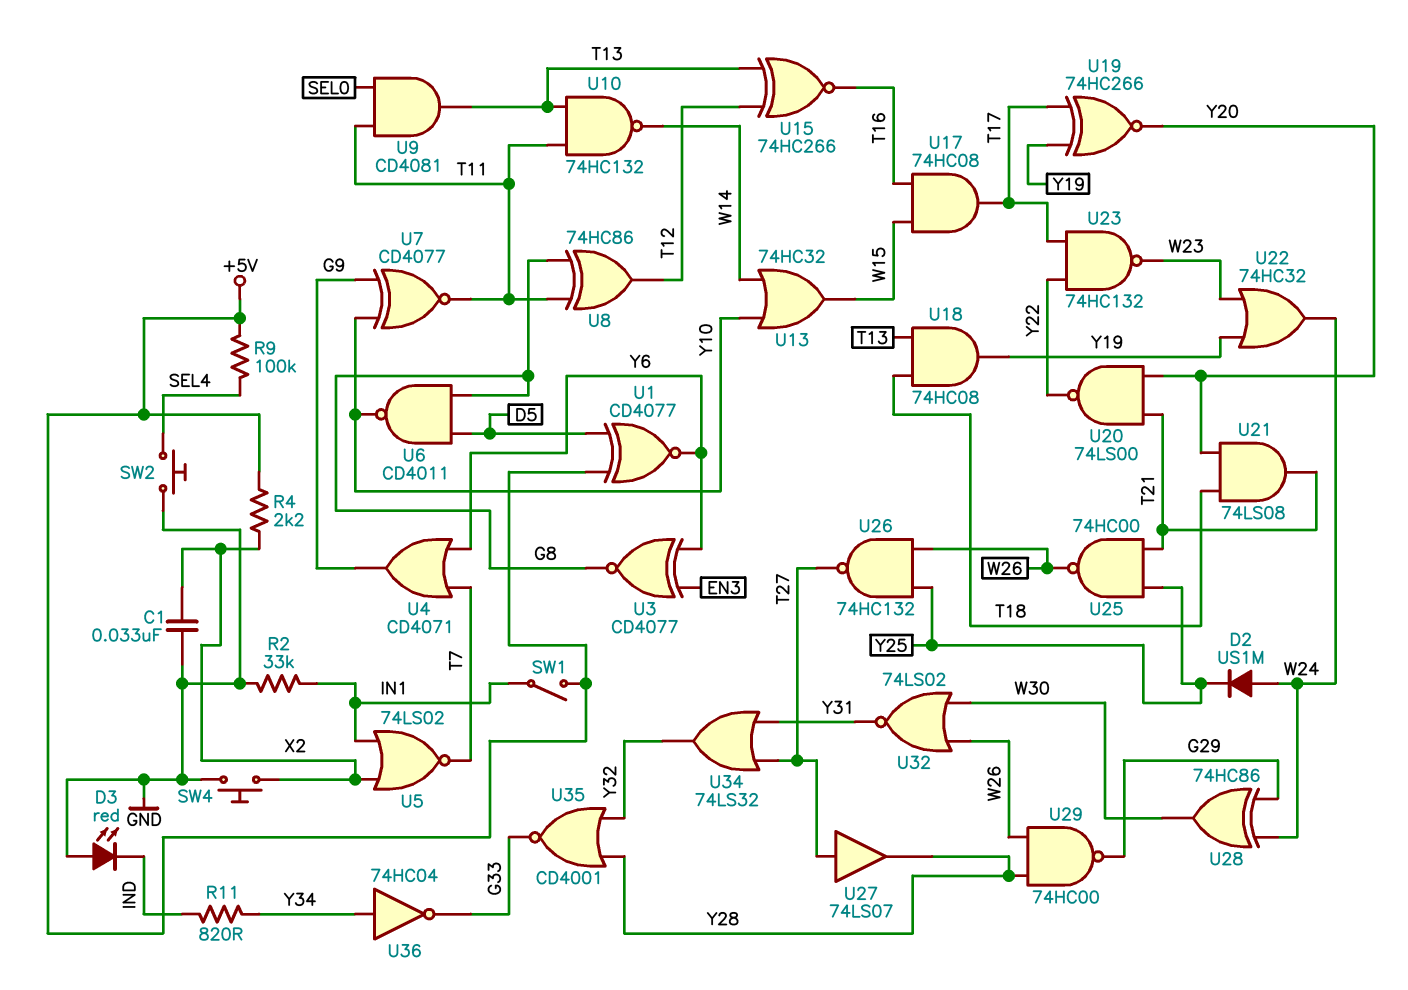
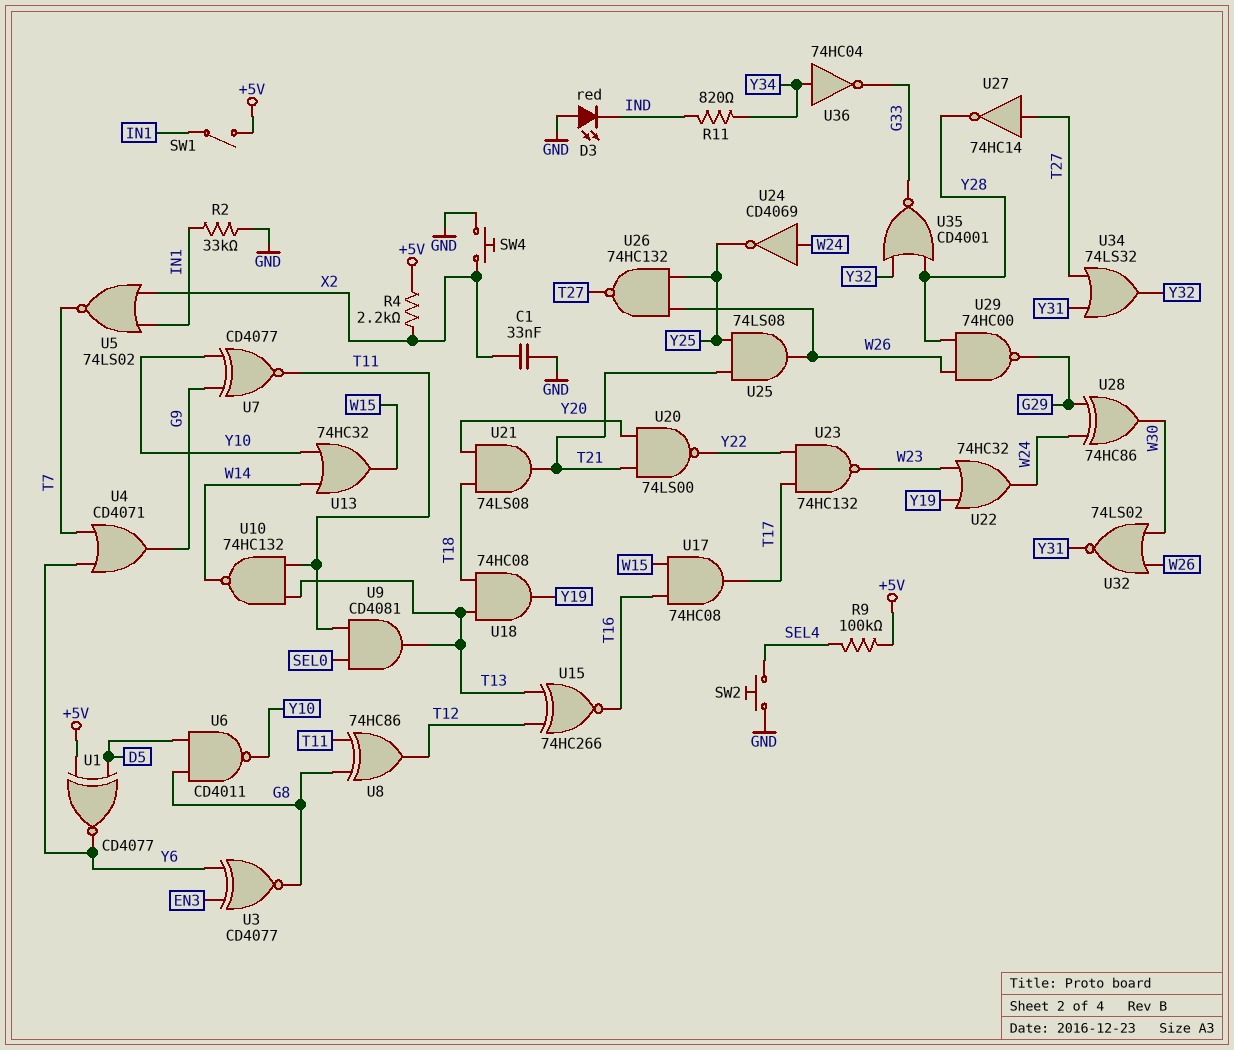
D2: diode US1M (A W24, K Y25) -> none
U19: XNOR 74HC266 (in T17, in Y19, out Y20) -> none
U24: none -> NOT CD4069 (in W24, out Y25)
U25: NAND 74HC00 (in T21, in Y25, out W26) -> AND 74LS08 (in T21, in Y25, out W26)
U27: buffer 74LS07 (in T27, out Y28) -> NOT 74HC14 (in T27, out Y28)

